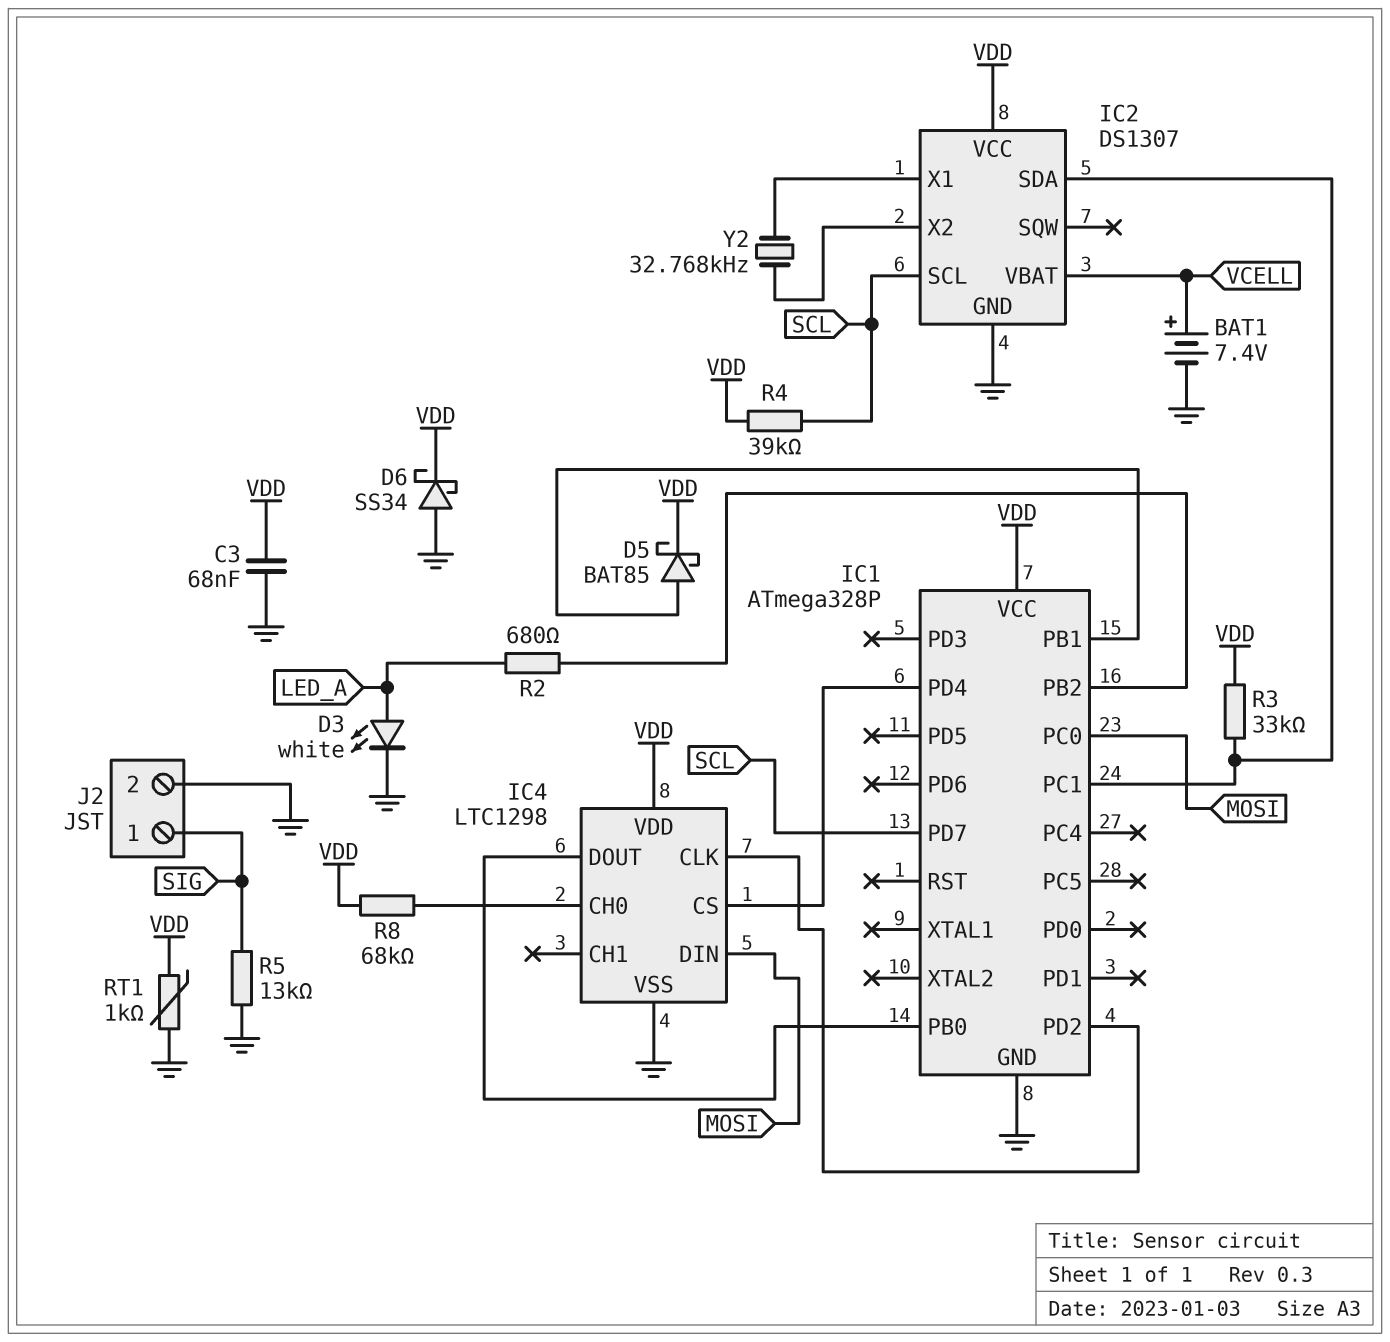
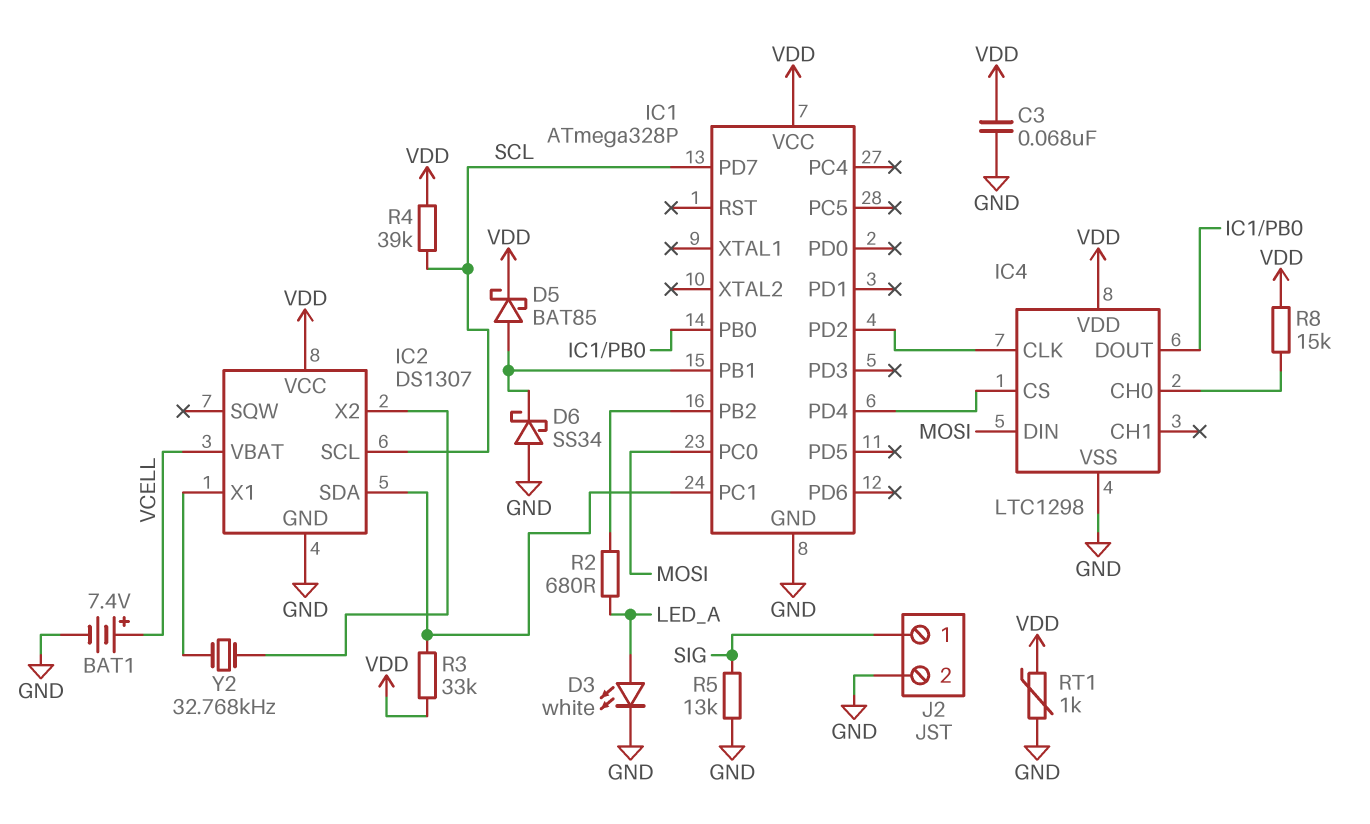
D6: schottky SS34 (A GND, K VDD) -> schottky SS34 (A GND, K IC1/PB1)
R8: 68k (IC4/CH0, VDD) -> 15k (IC4/CH0, VDD)

